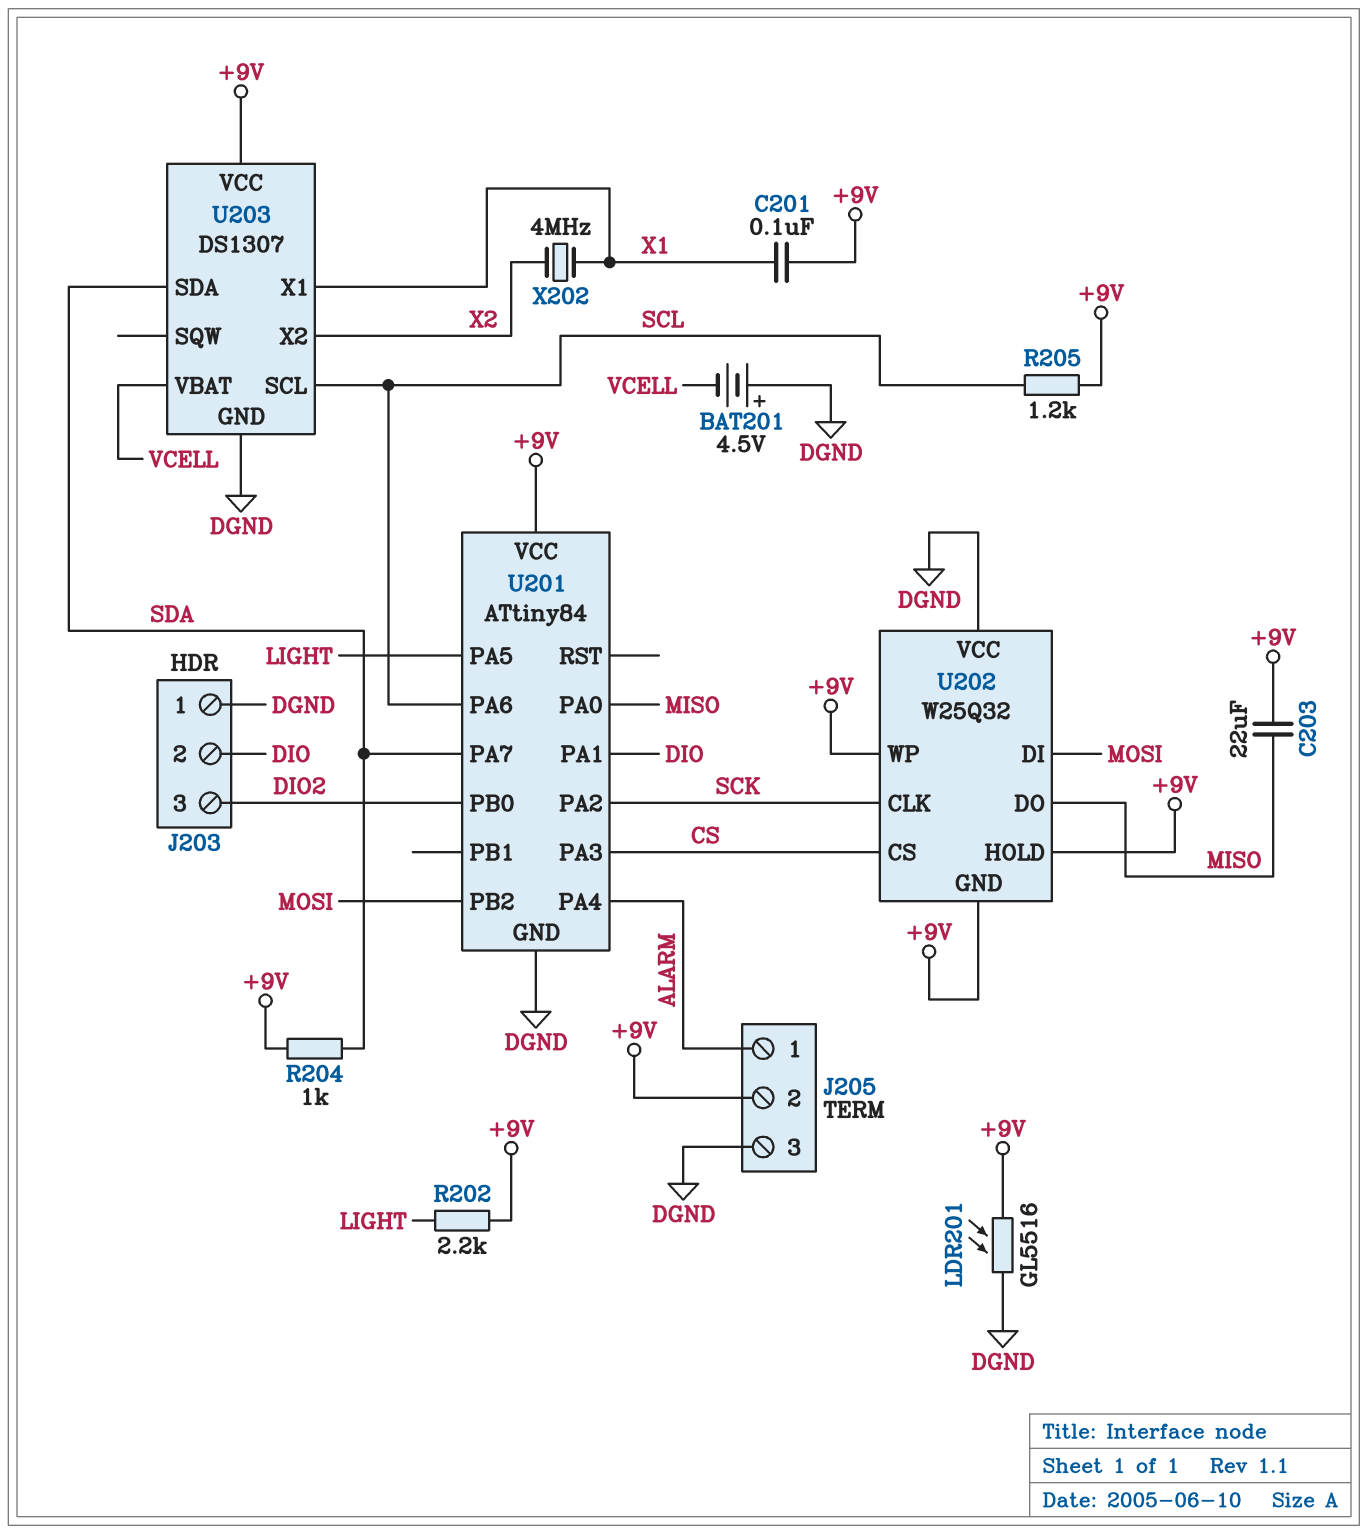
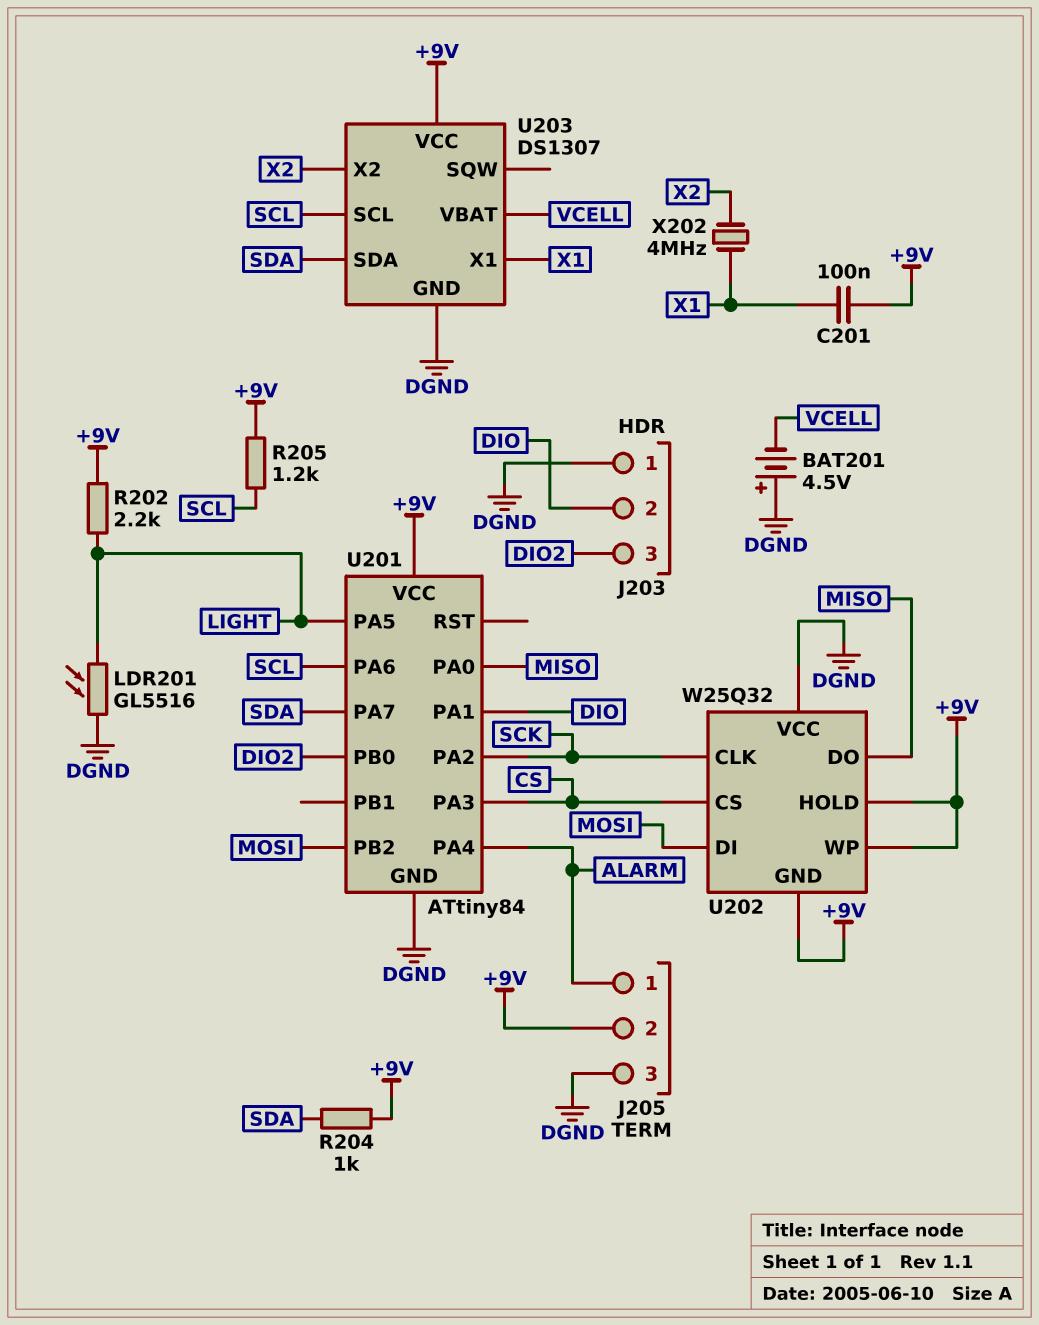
C203: 22uF (+9V, MISO) -> none
LDR201: GL5516 (+9V, DGND) -> GL5516 (DGND, LIGHT)

